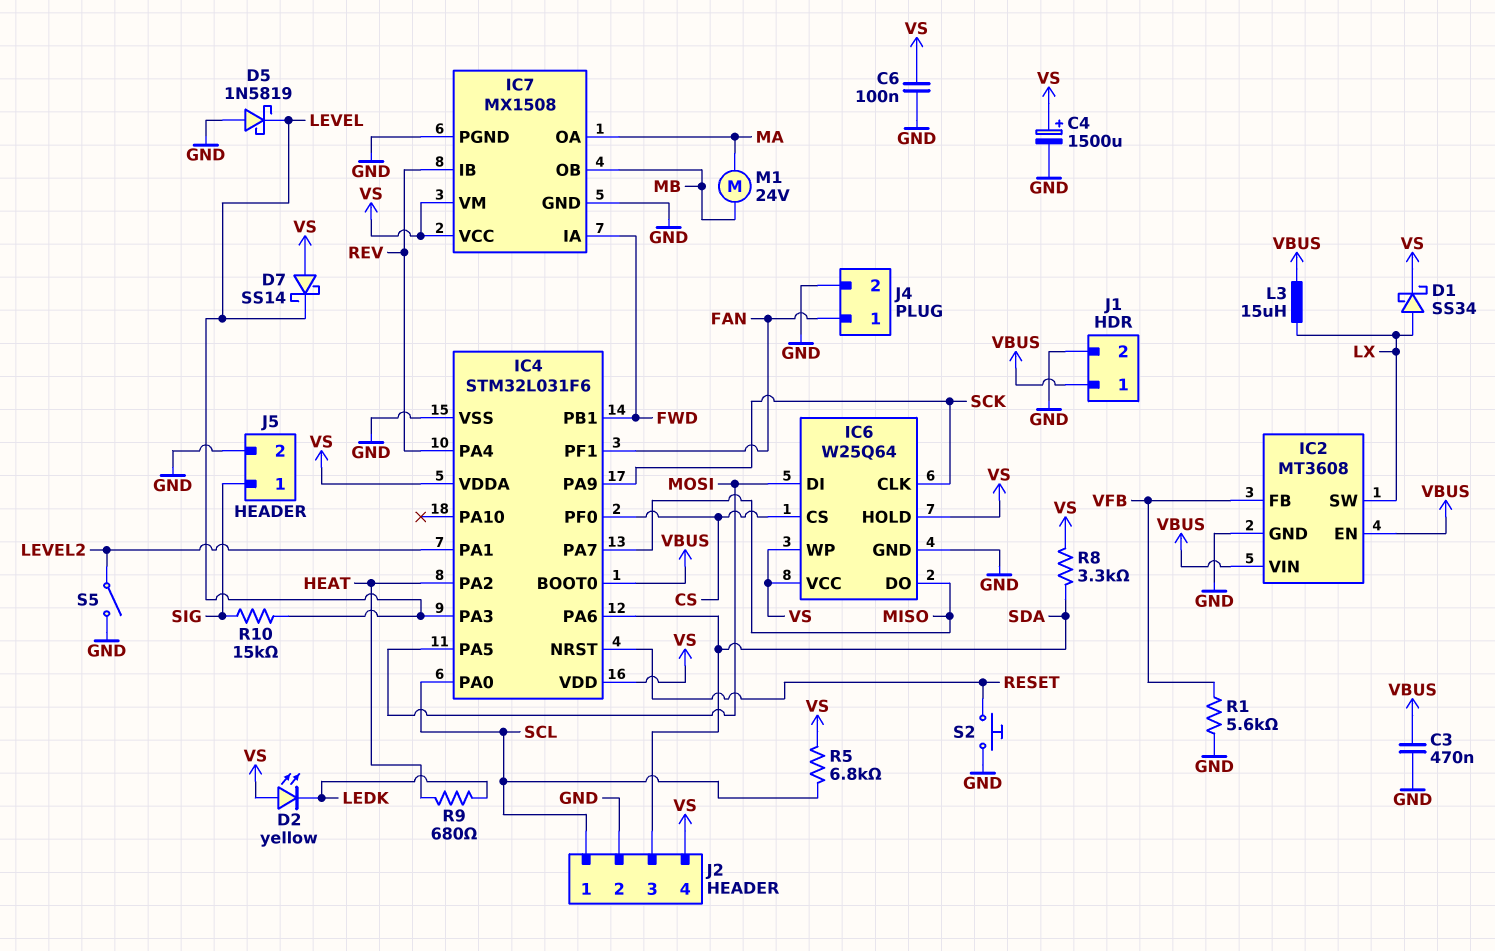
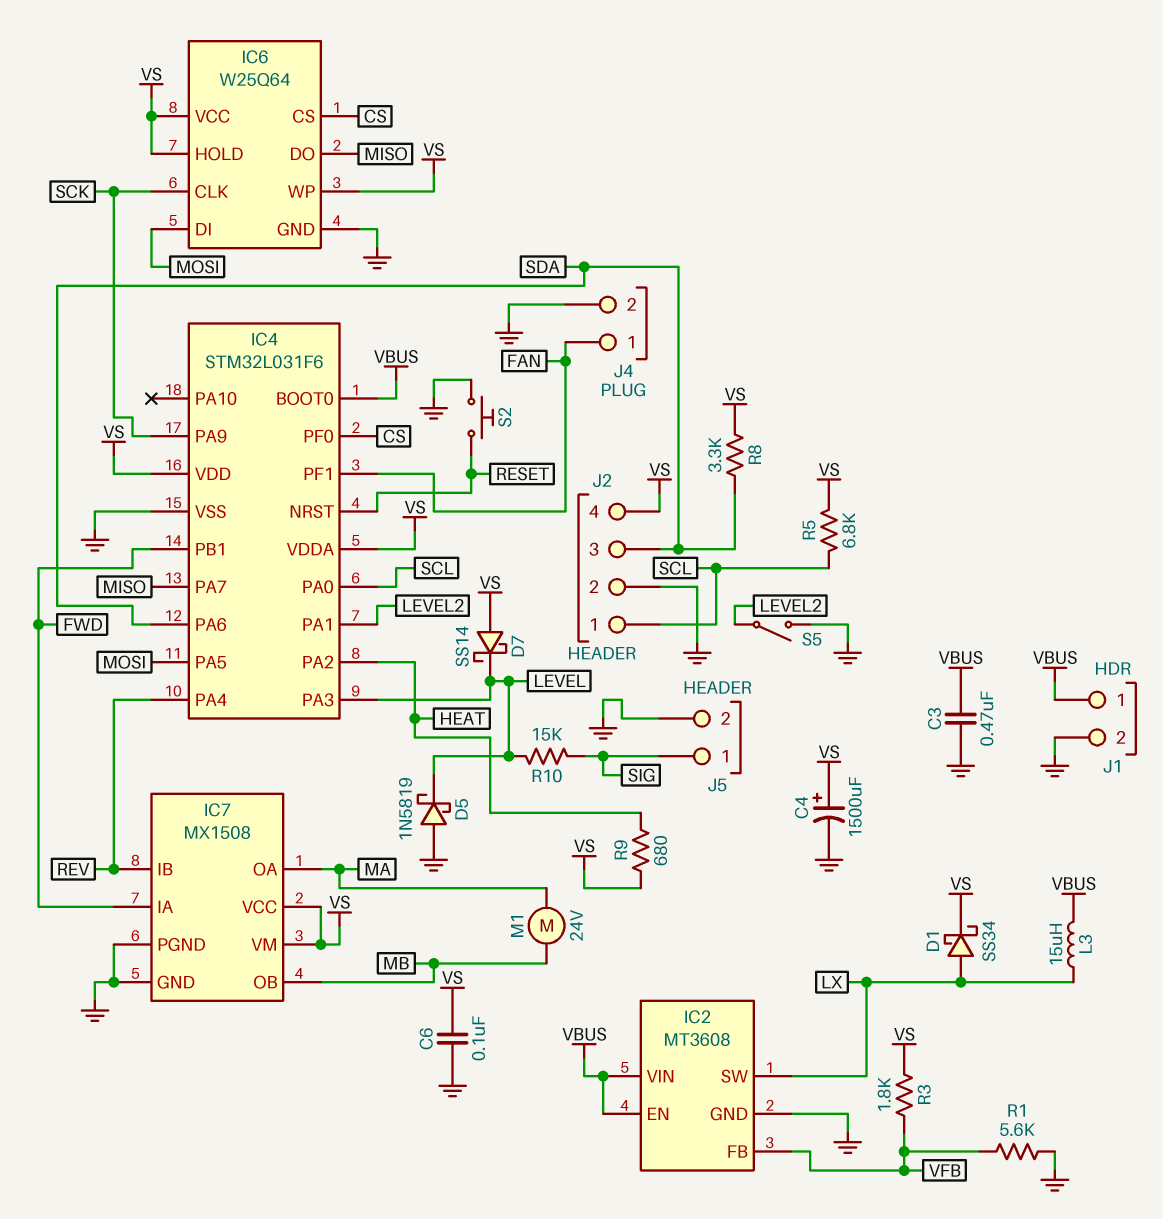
D2: LED yellow (A VS, K LEDK) -> none
R3: none -> 1.8k (VFB, VS)
R9: 680 (HEAT, LEDK) -> 680 (HEAT, VS)

